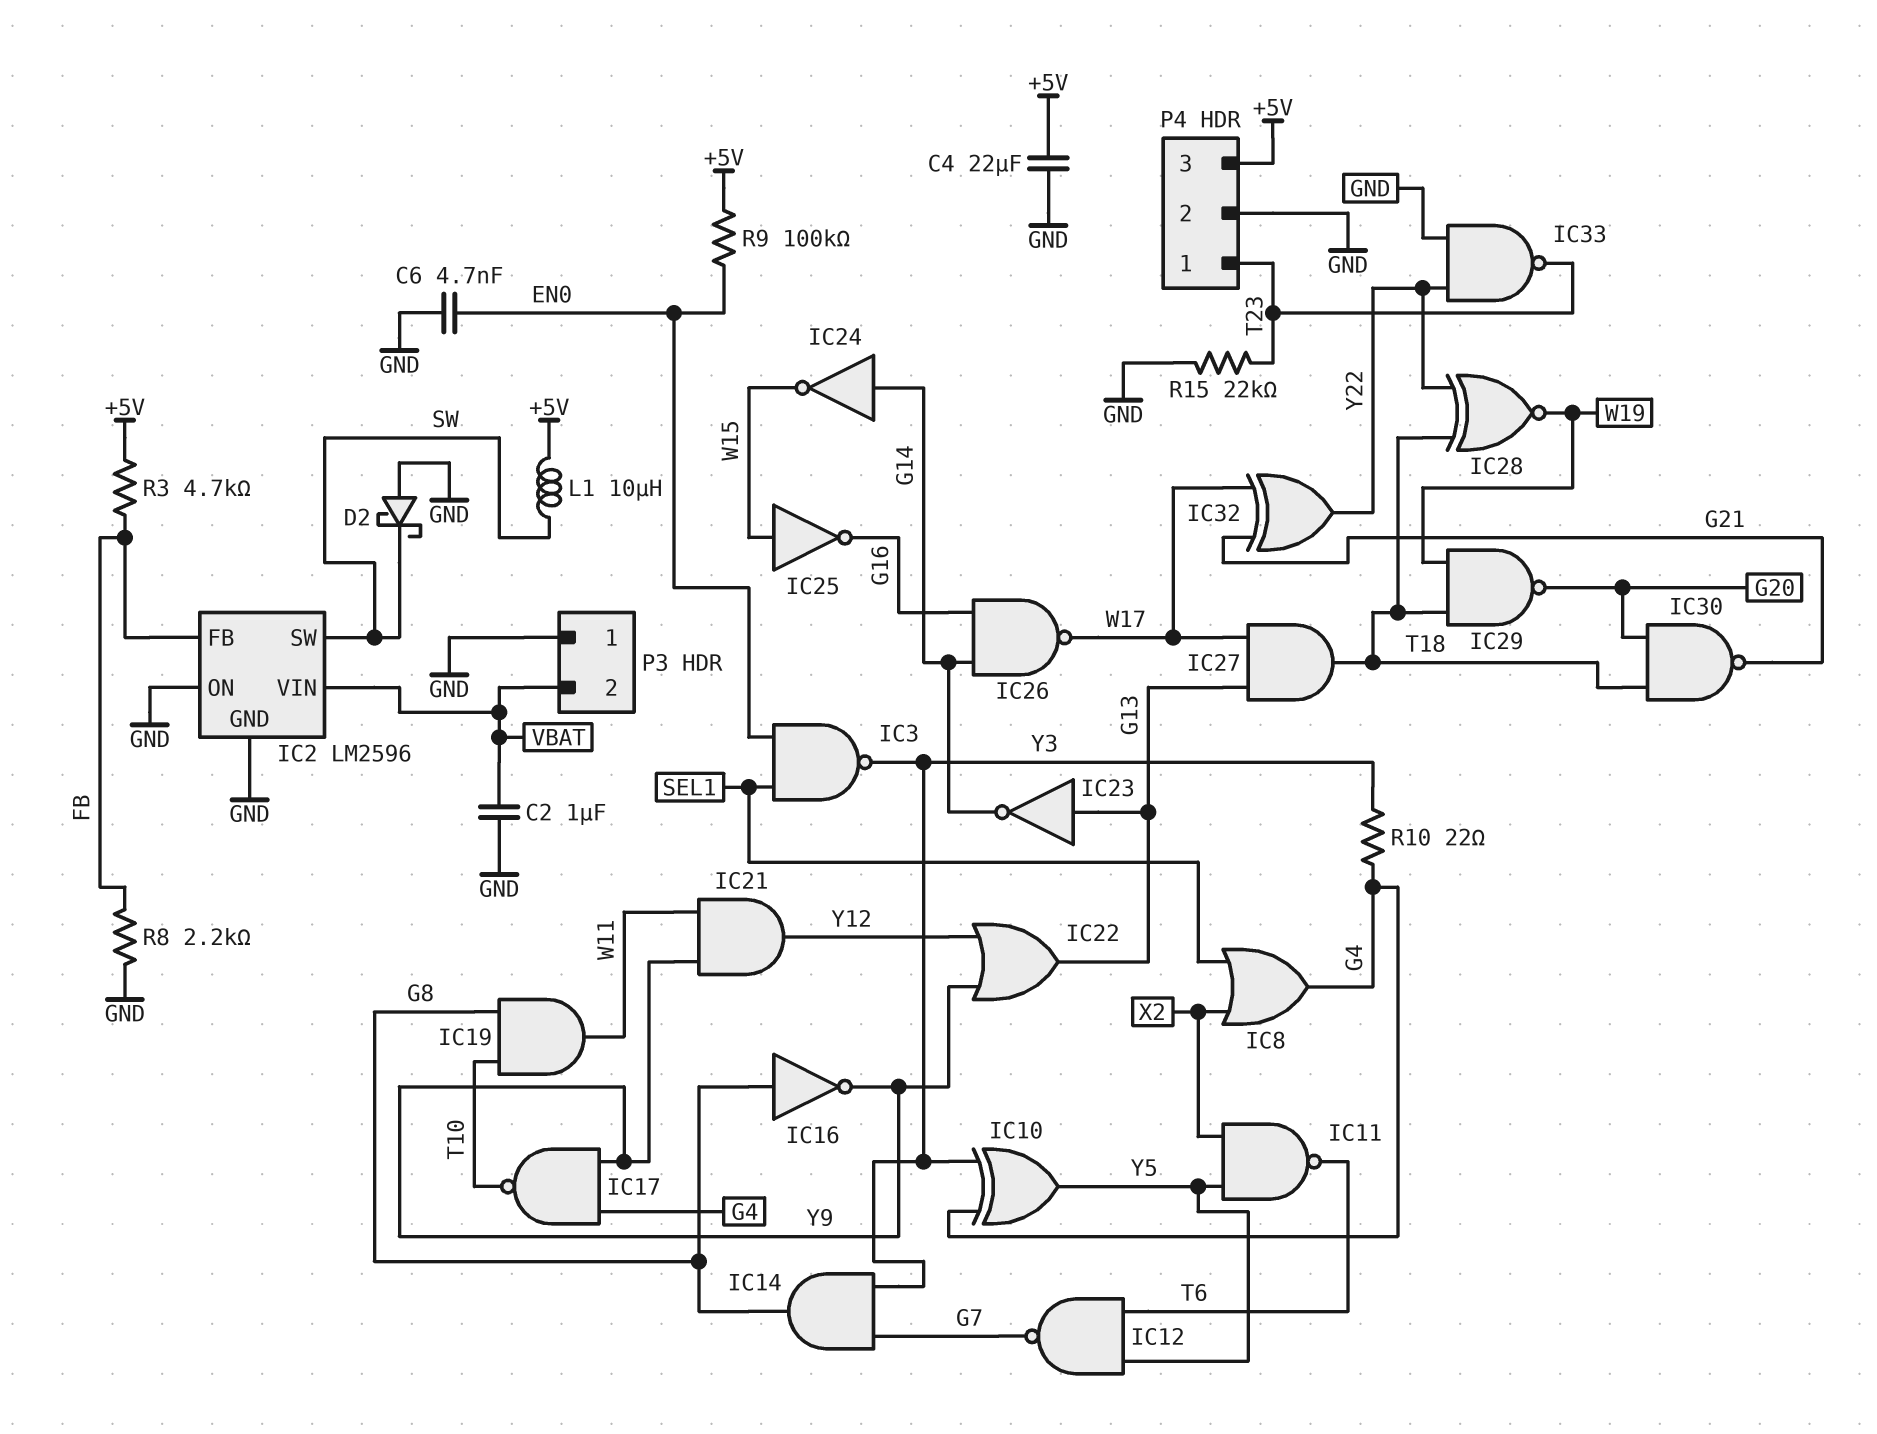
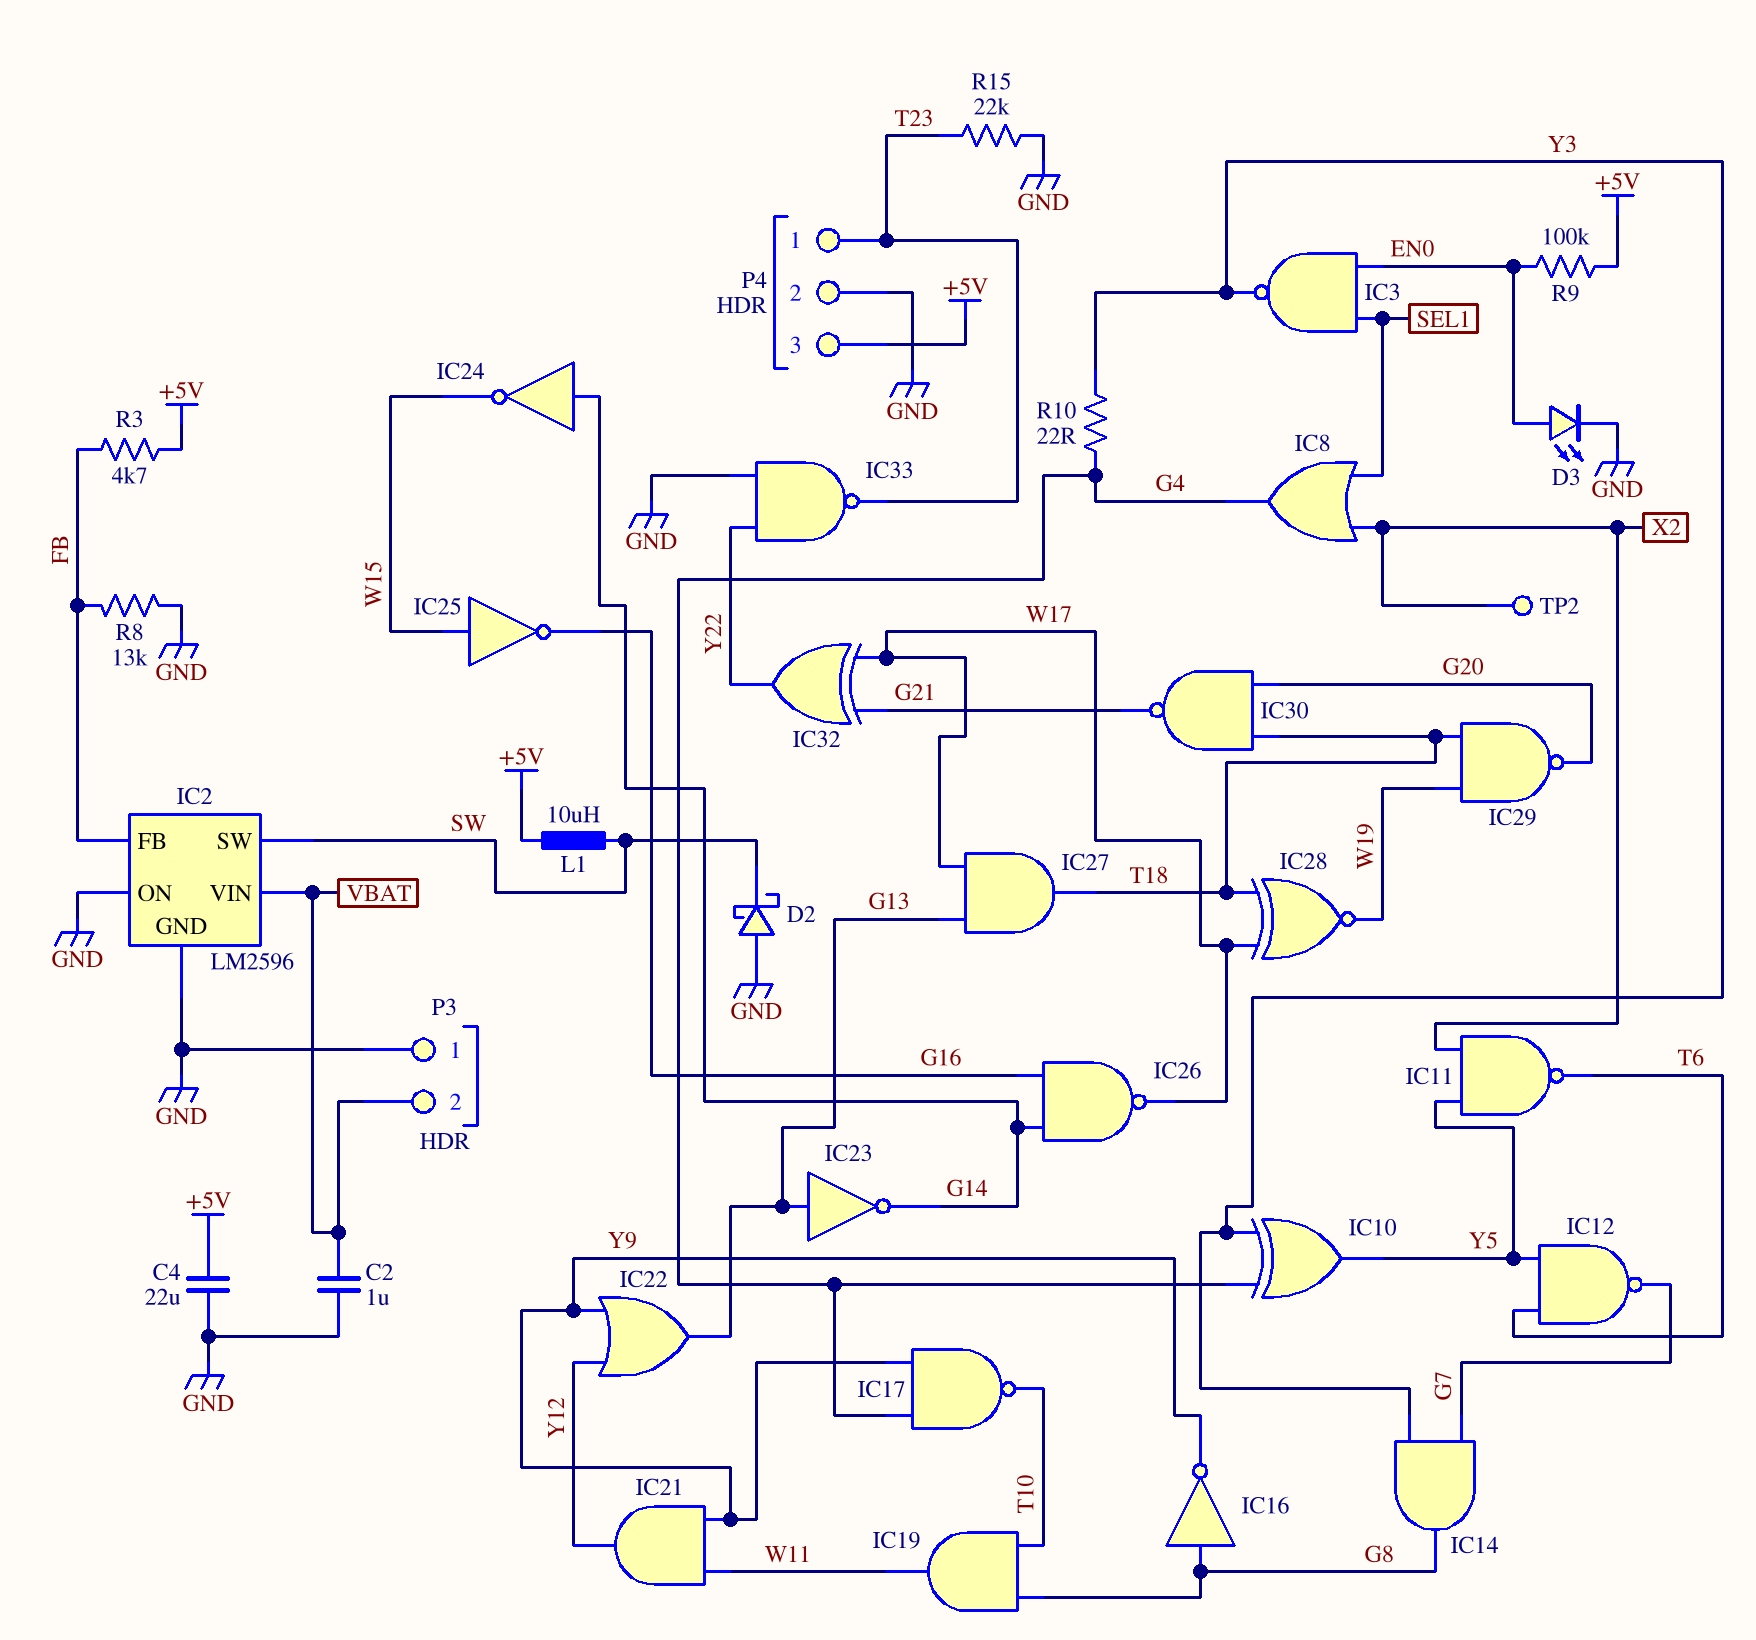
C6: 4.7nF (EN0, GND) -> none
D3: none -> LED (A EN0, K GND)
IC28: XNOR (in T18, in Y22, out W19) -> XNOR (in T18, in W17, out W19)
R8: 2.2k (FB, GND) -> 13k (FB, GND)
TP2: none -> test point (X2)

